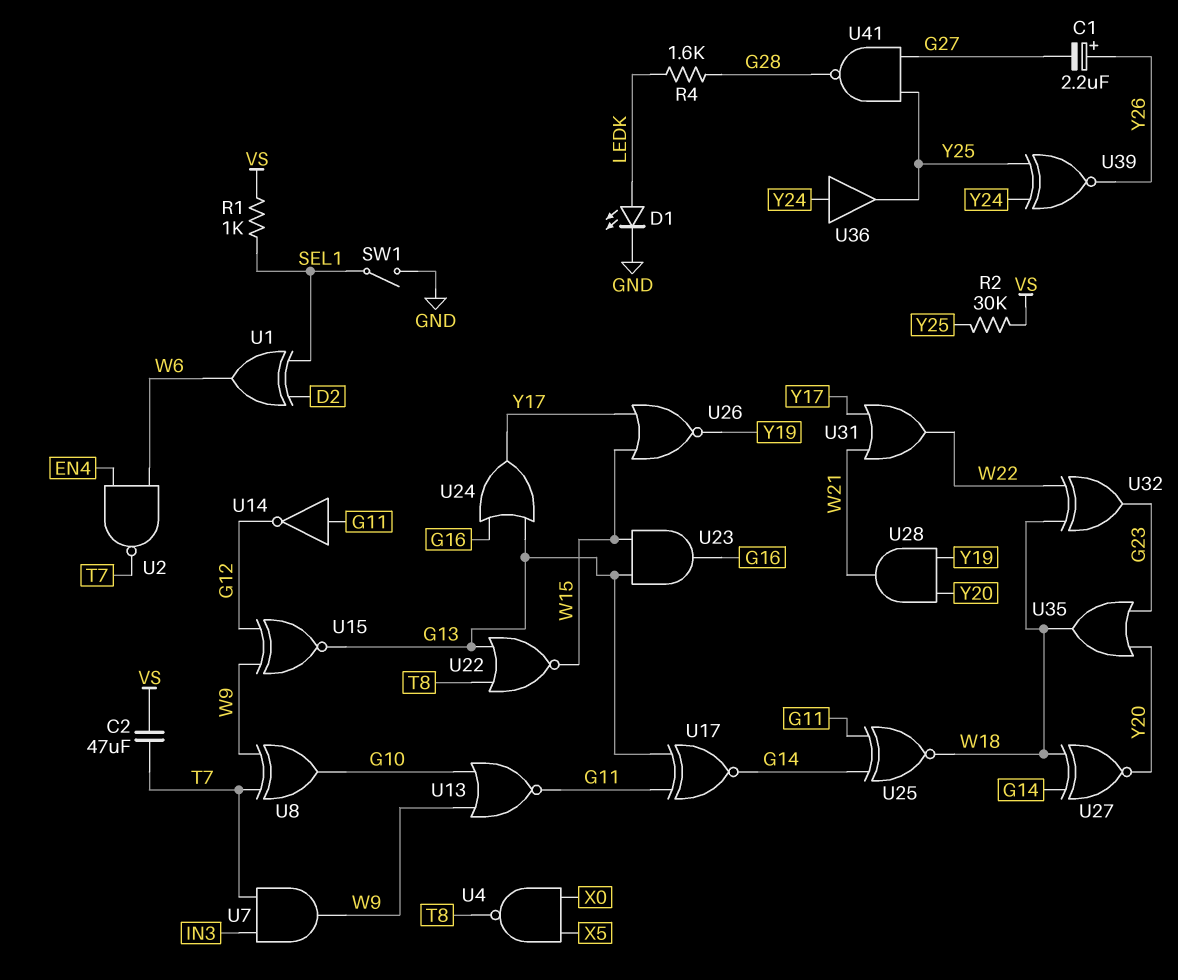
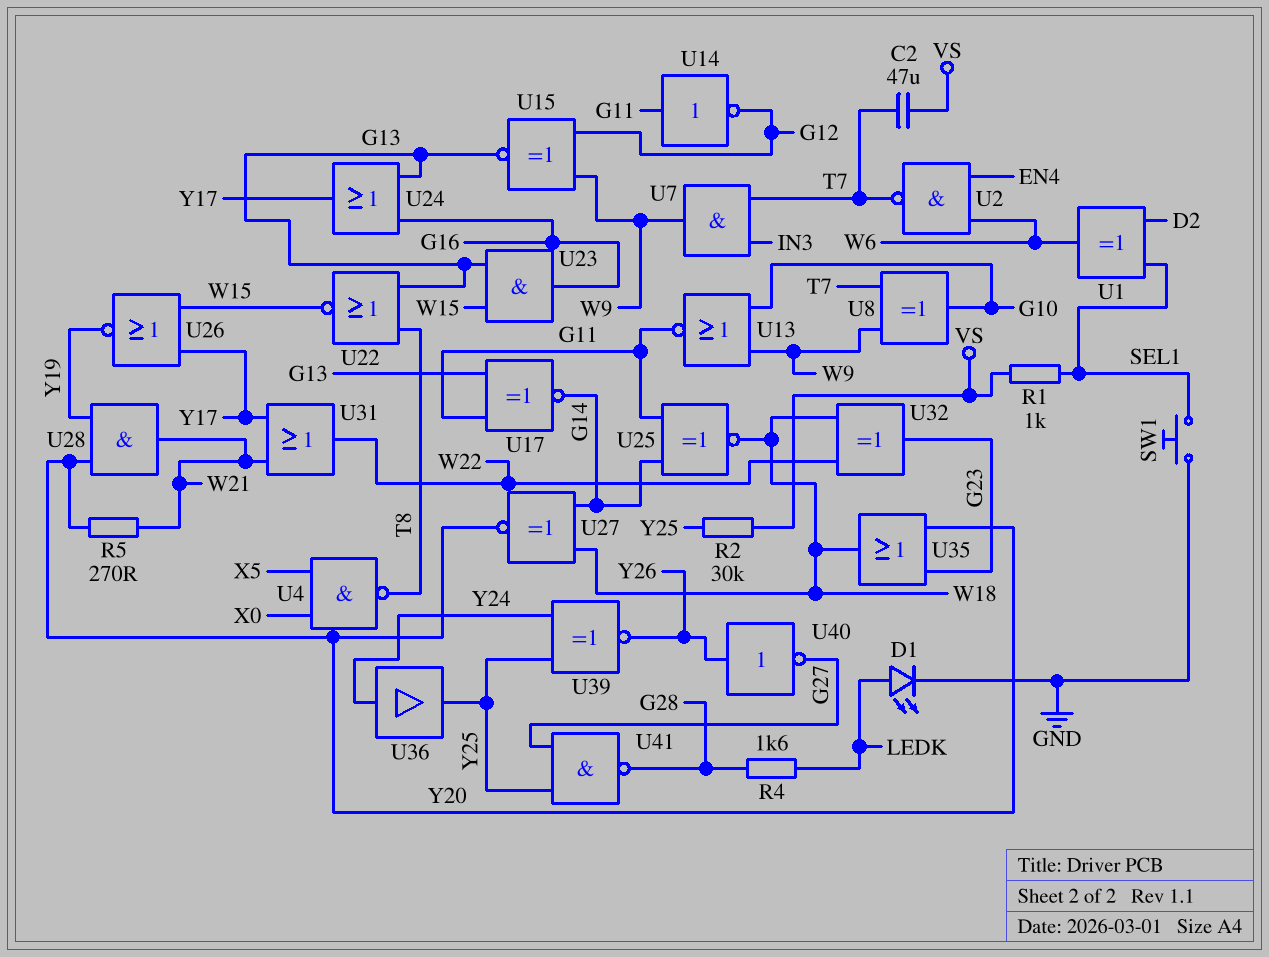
C1: 2.2uF (plus Y26, minus G27) -> none
R5: none -> 270 (W21, Y20)
SW1: switch (GND, SEL1) -> button (GND, SEL1)
U40: none -> NOT (in Y26, out G27)

